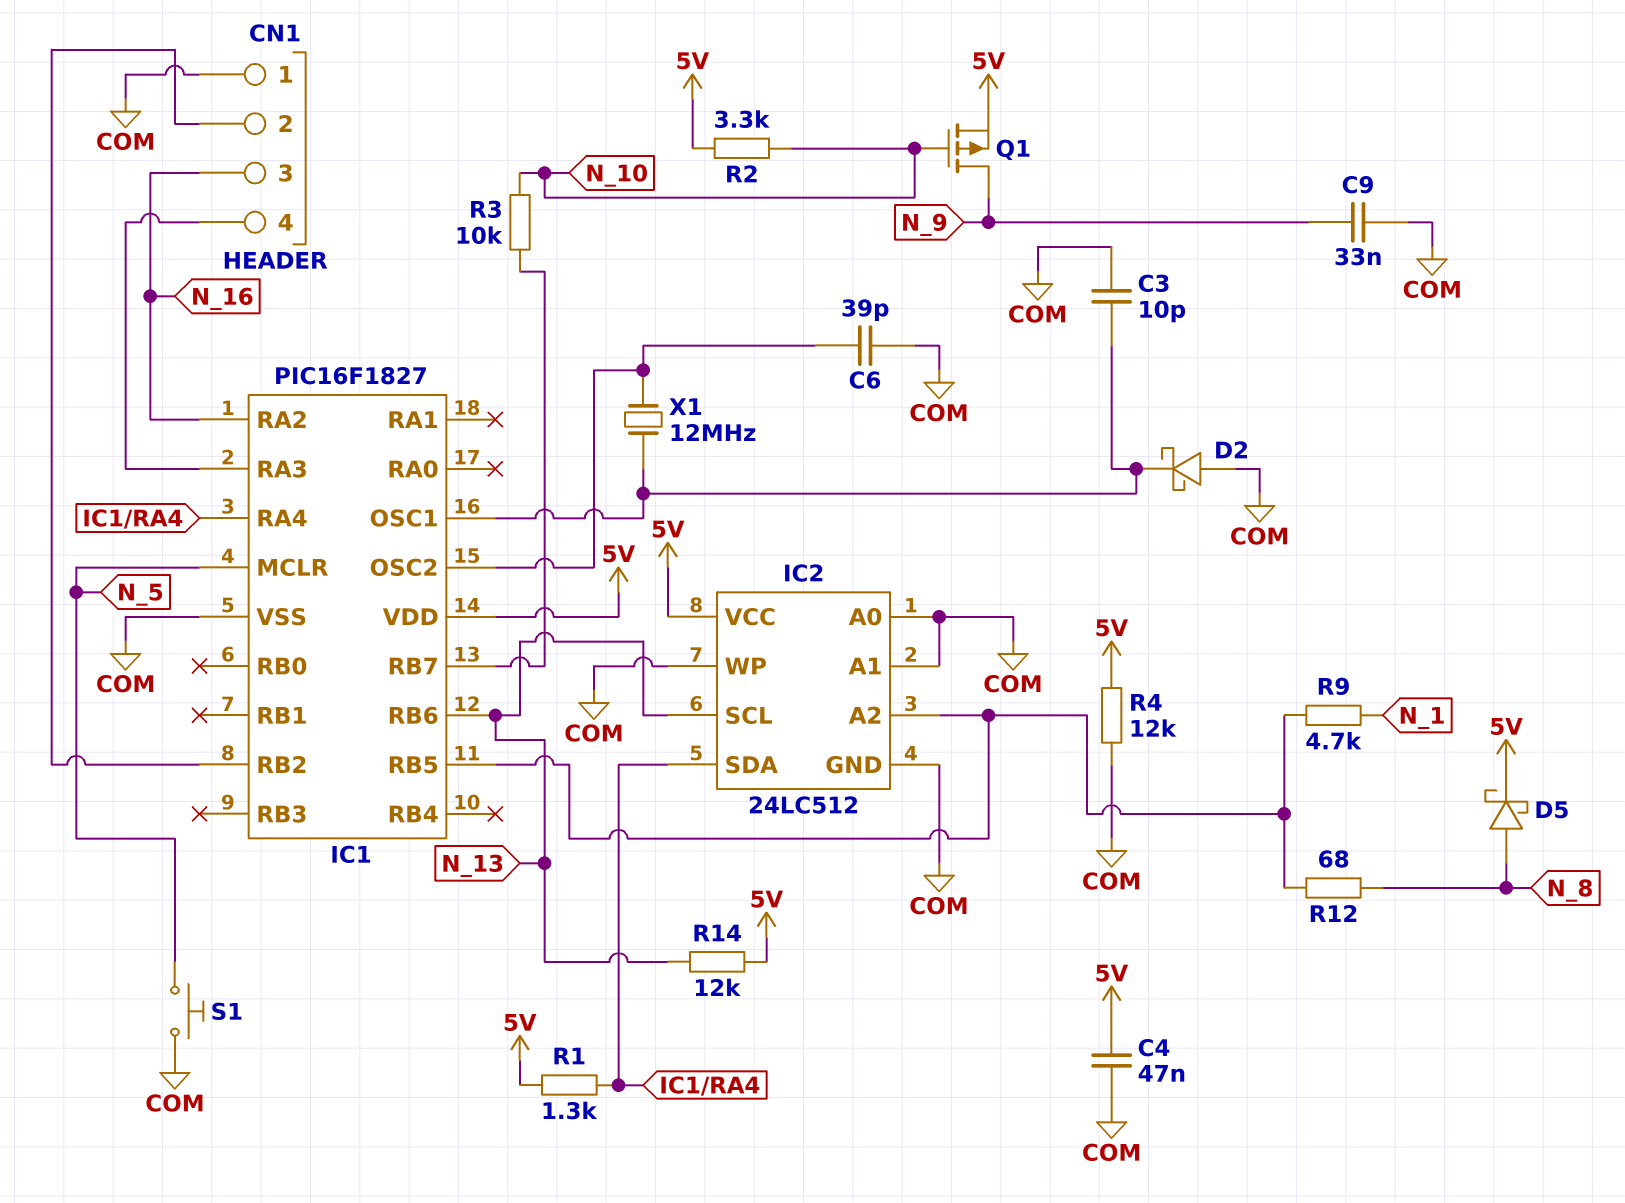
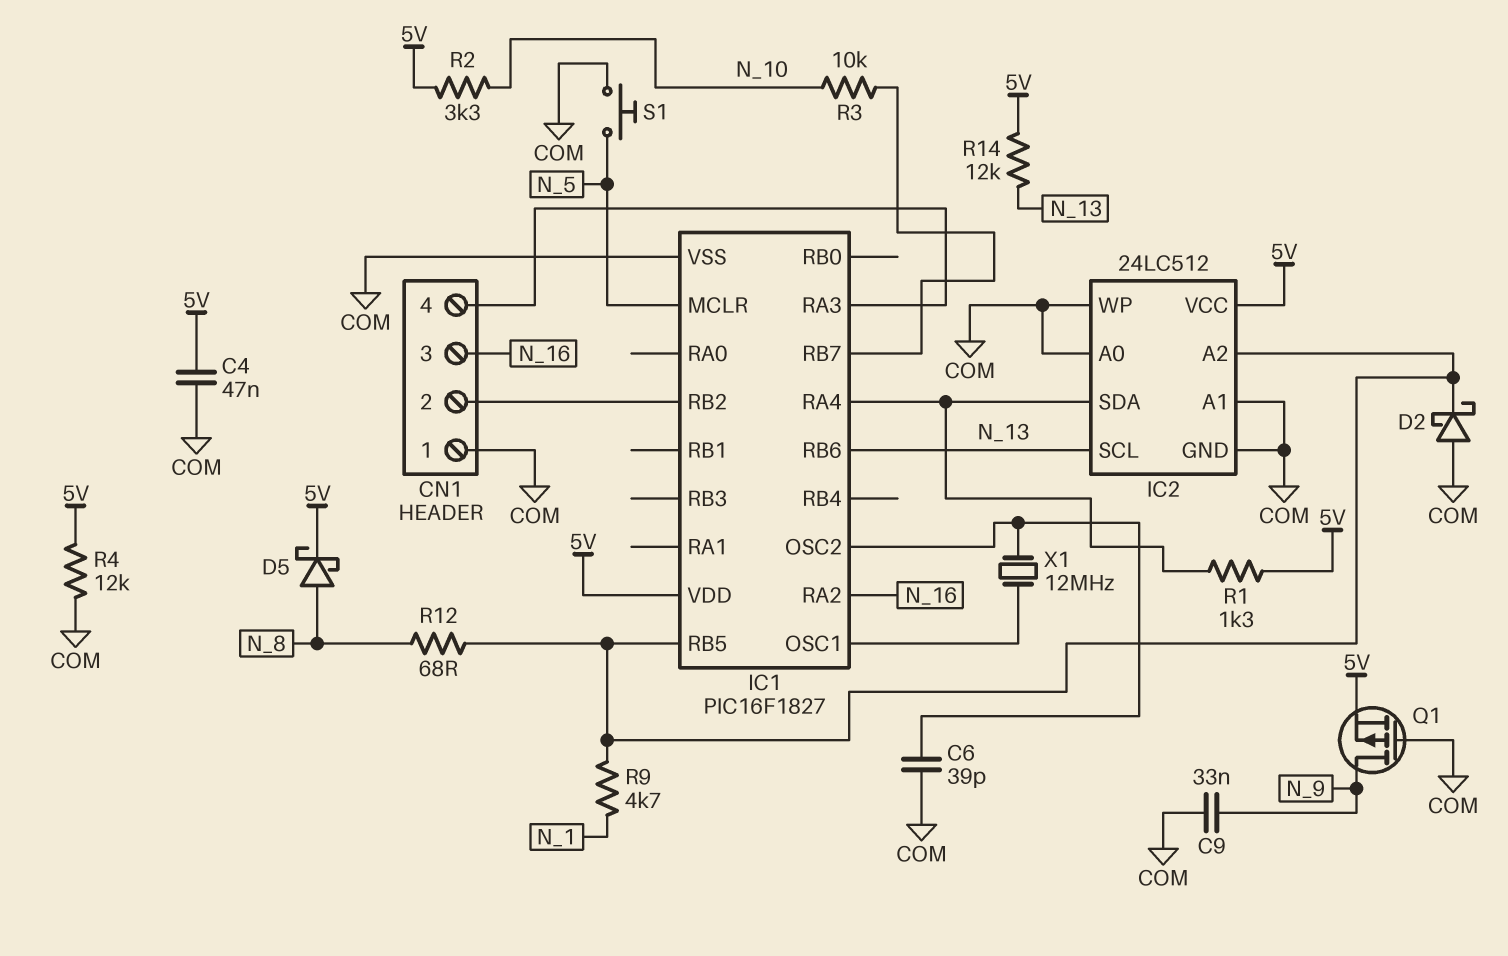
C3: 10pF (COM, IC1/OSC1) -> none
D2: schottky (A COM, K IC1/OSC1) -> schottky (A COM, K IC1/RB5)
Q1: PMOS (G N_10, D N_9, S 5V) -> PMOS (G COM, D N_9, S 5V)

